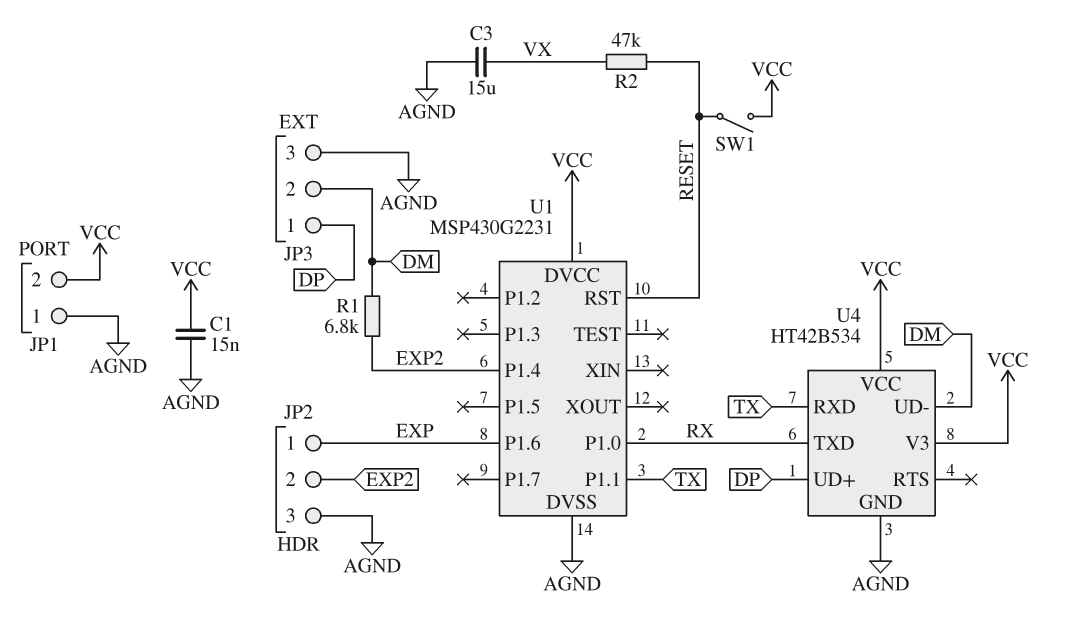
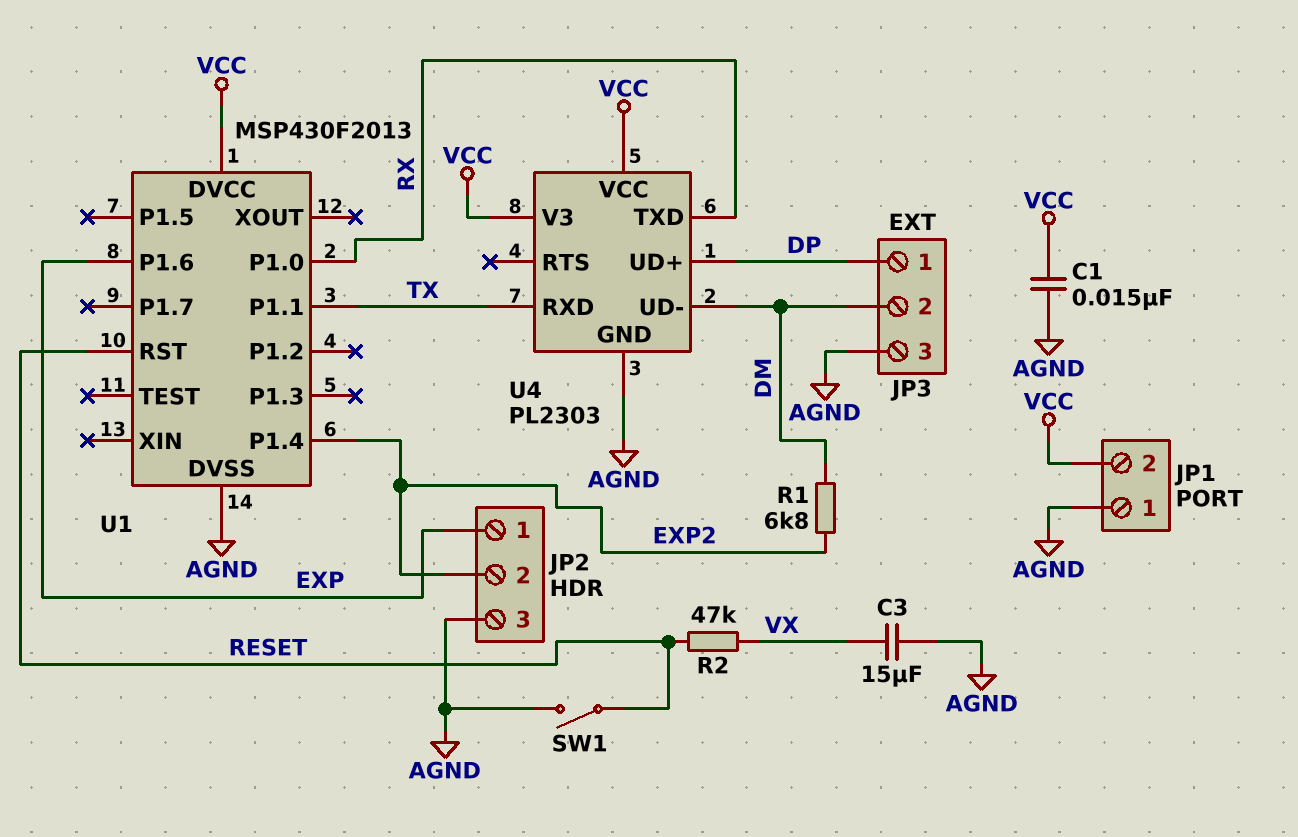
SW1: switch (RESET, VCC) -> switch (AGND, RESET)
U1: MSP430G2231 -> MSP430F2013
U4: HT42B534 -> PL2303

